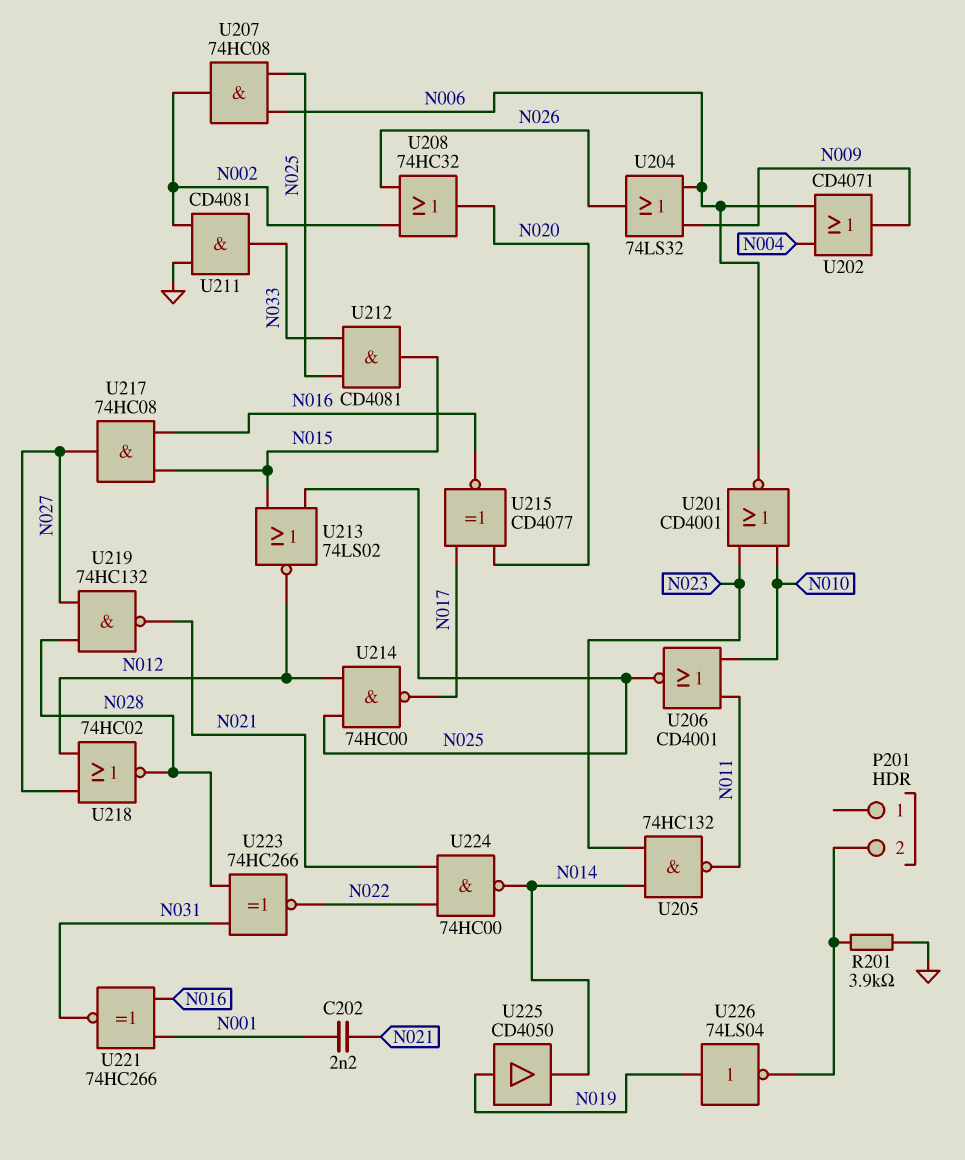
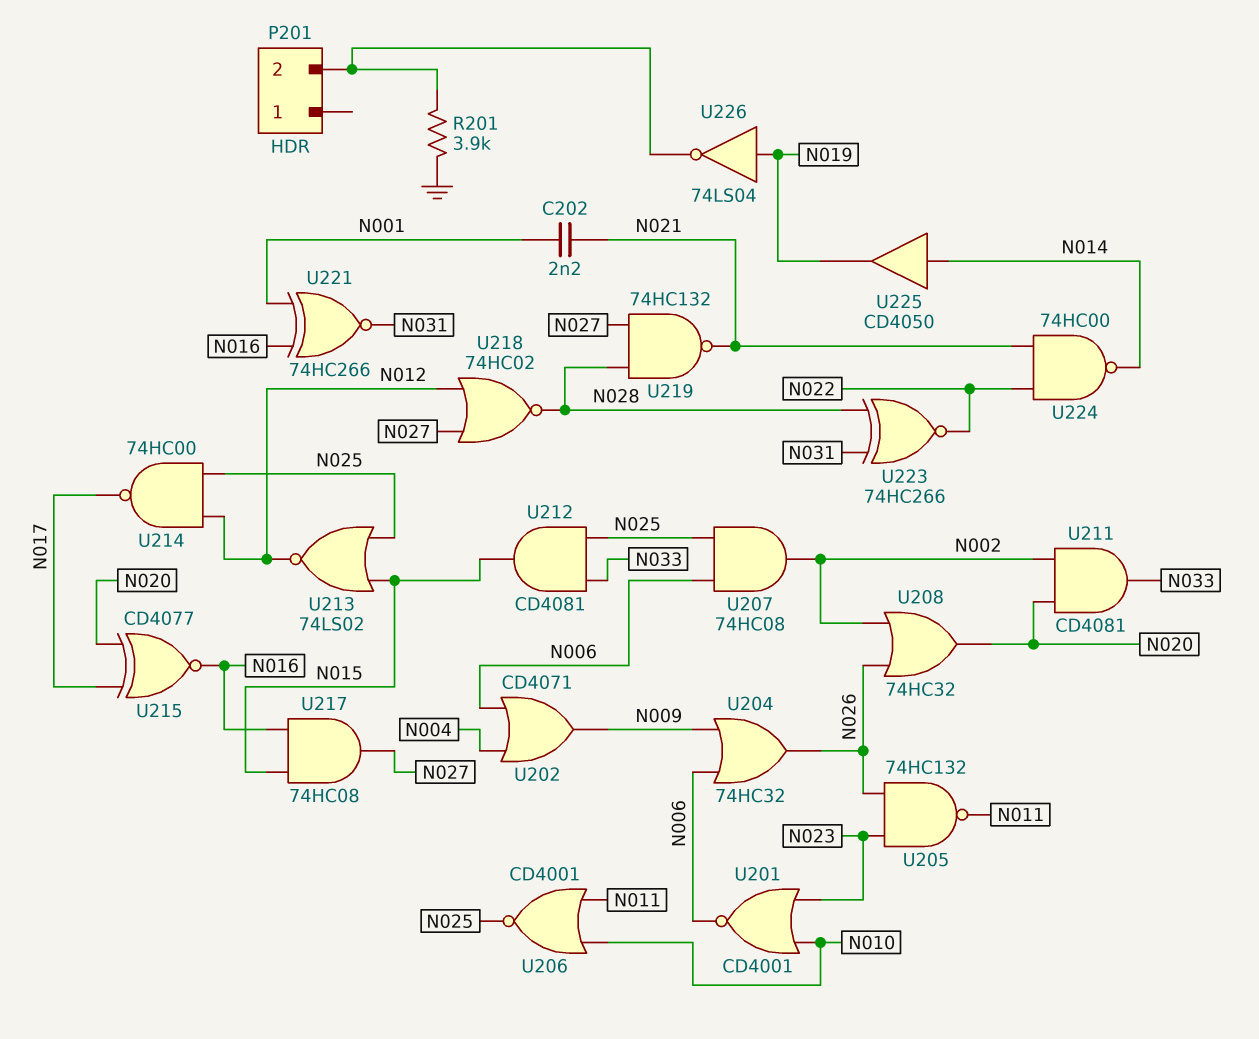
U204: OR 74LS32 (in N006, in N009, out N026) -> OR 74HC32 (in N006, in N009, out N026)
U205: NAND 74HC132 (in N014, in N023, out N011) -> NAND 74HC132 (in N023, in N026, out N011)
U211: AND CD4081 (in GND, in N002, out N033) -> AND CD4081 (in N002, in N020, out N033)
U225: buffer CD4050 (in N019, out N014) -> buffer CD4050 (in N014, out N019)

